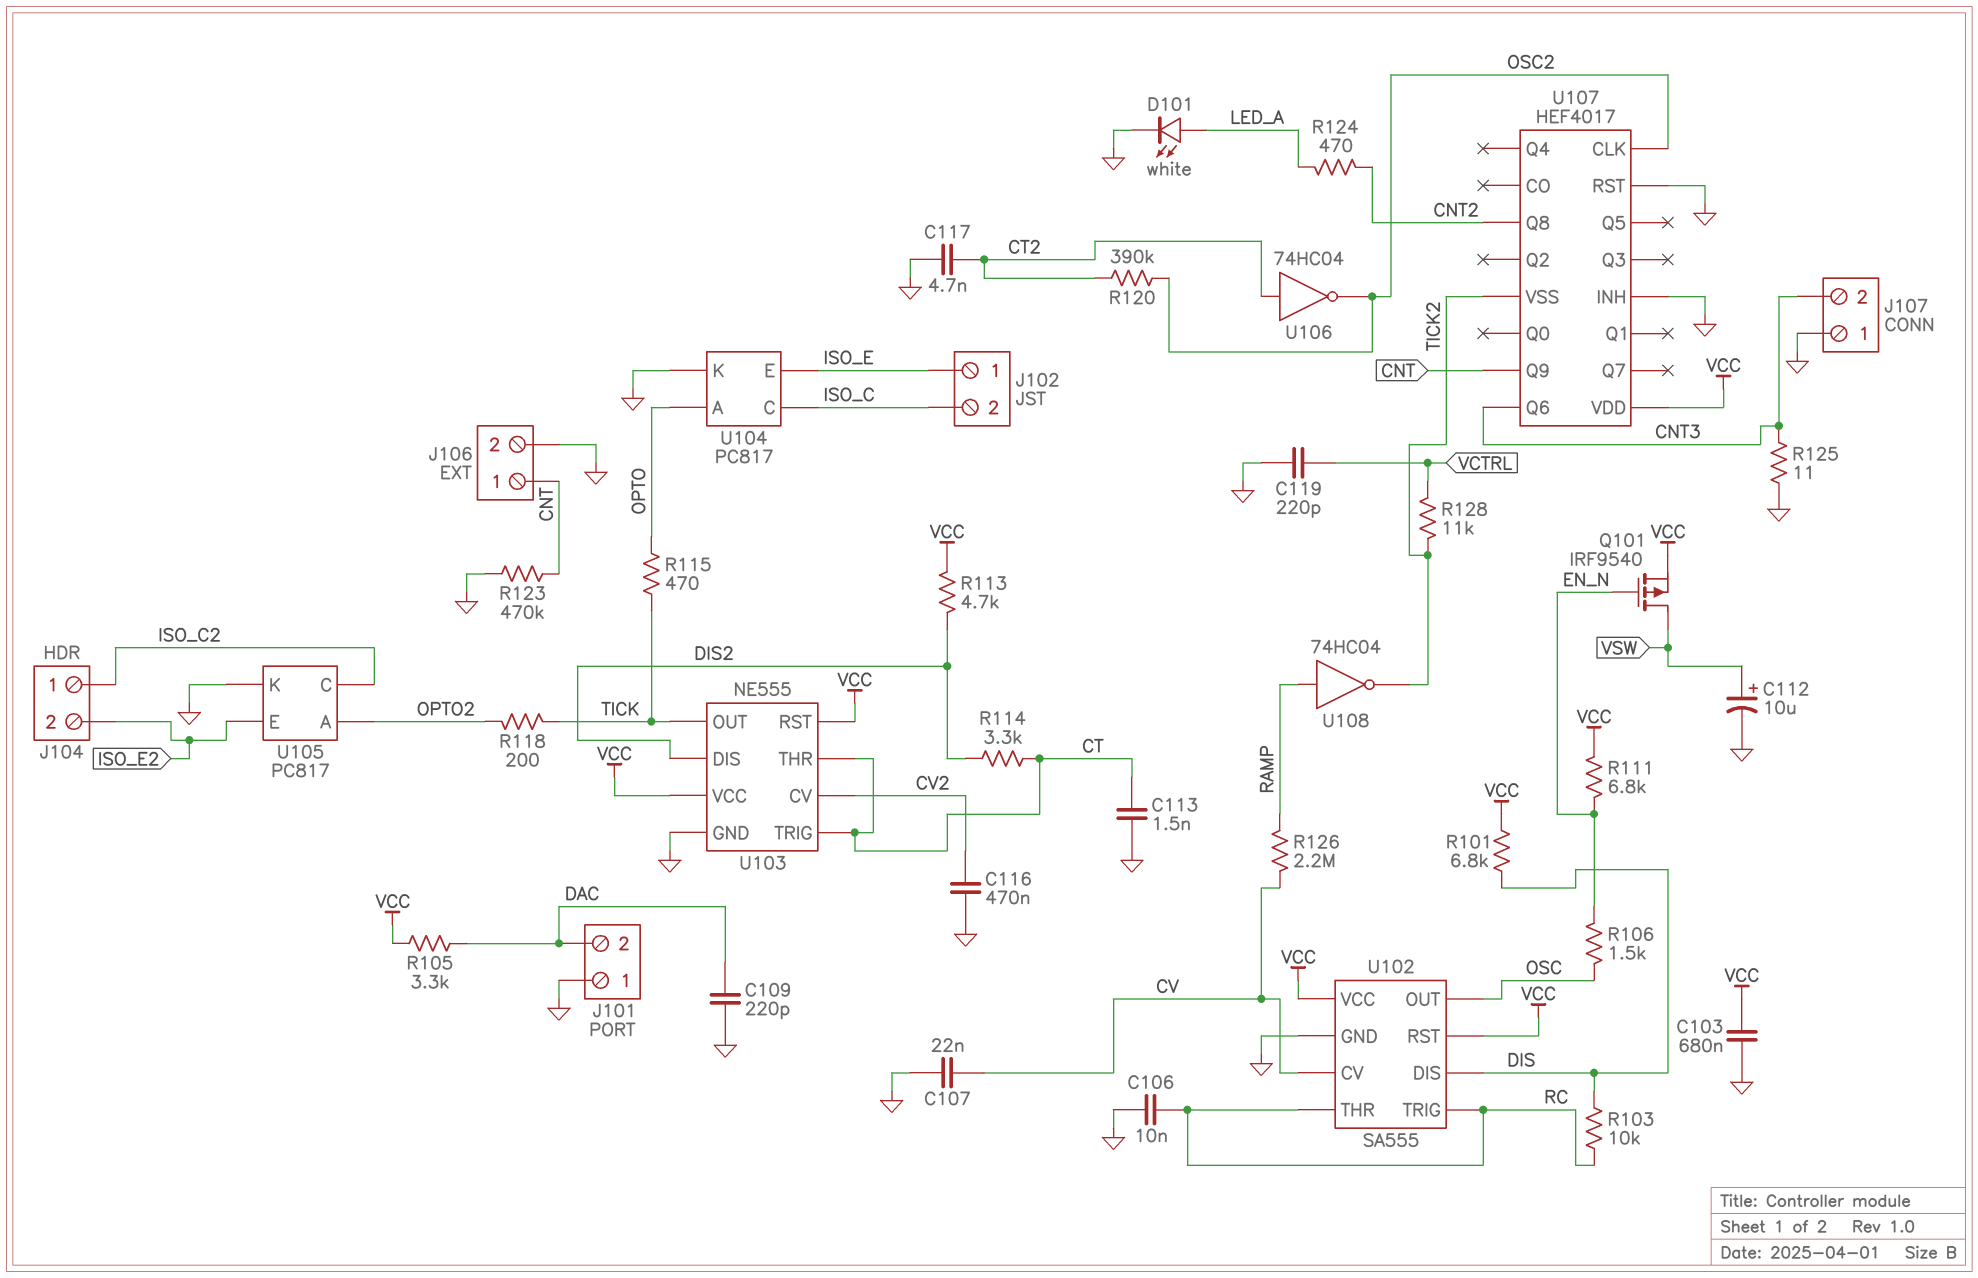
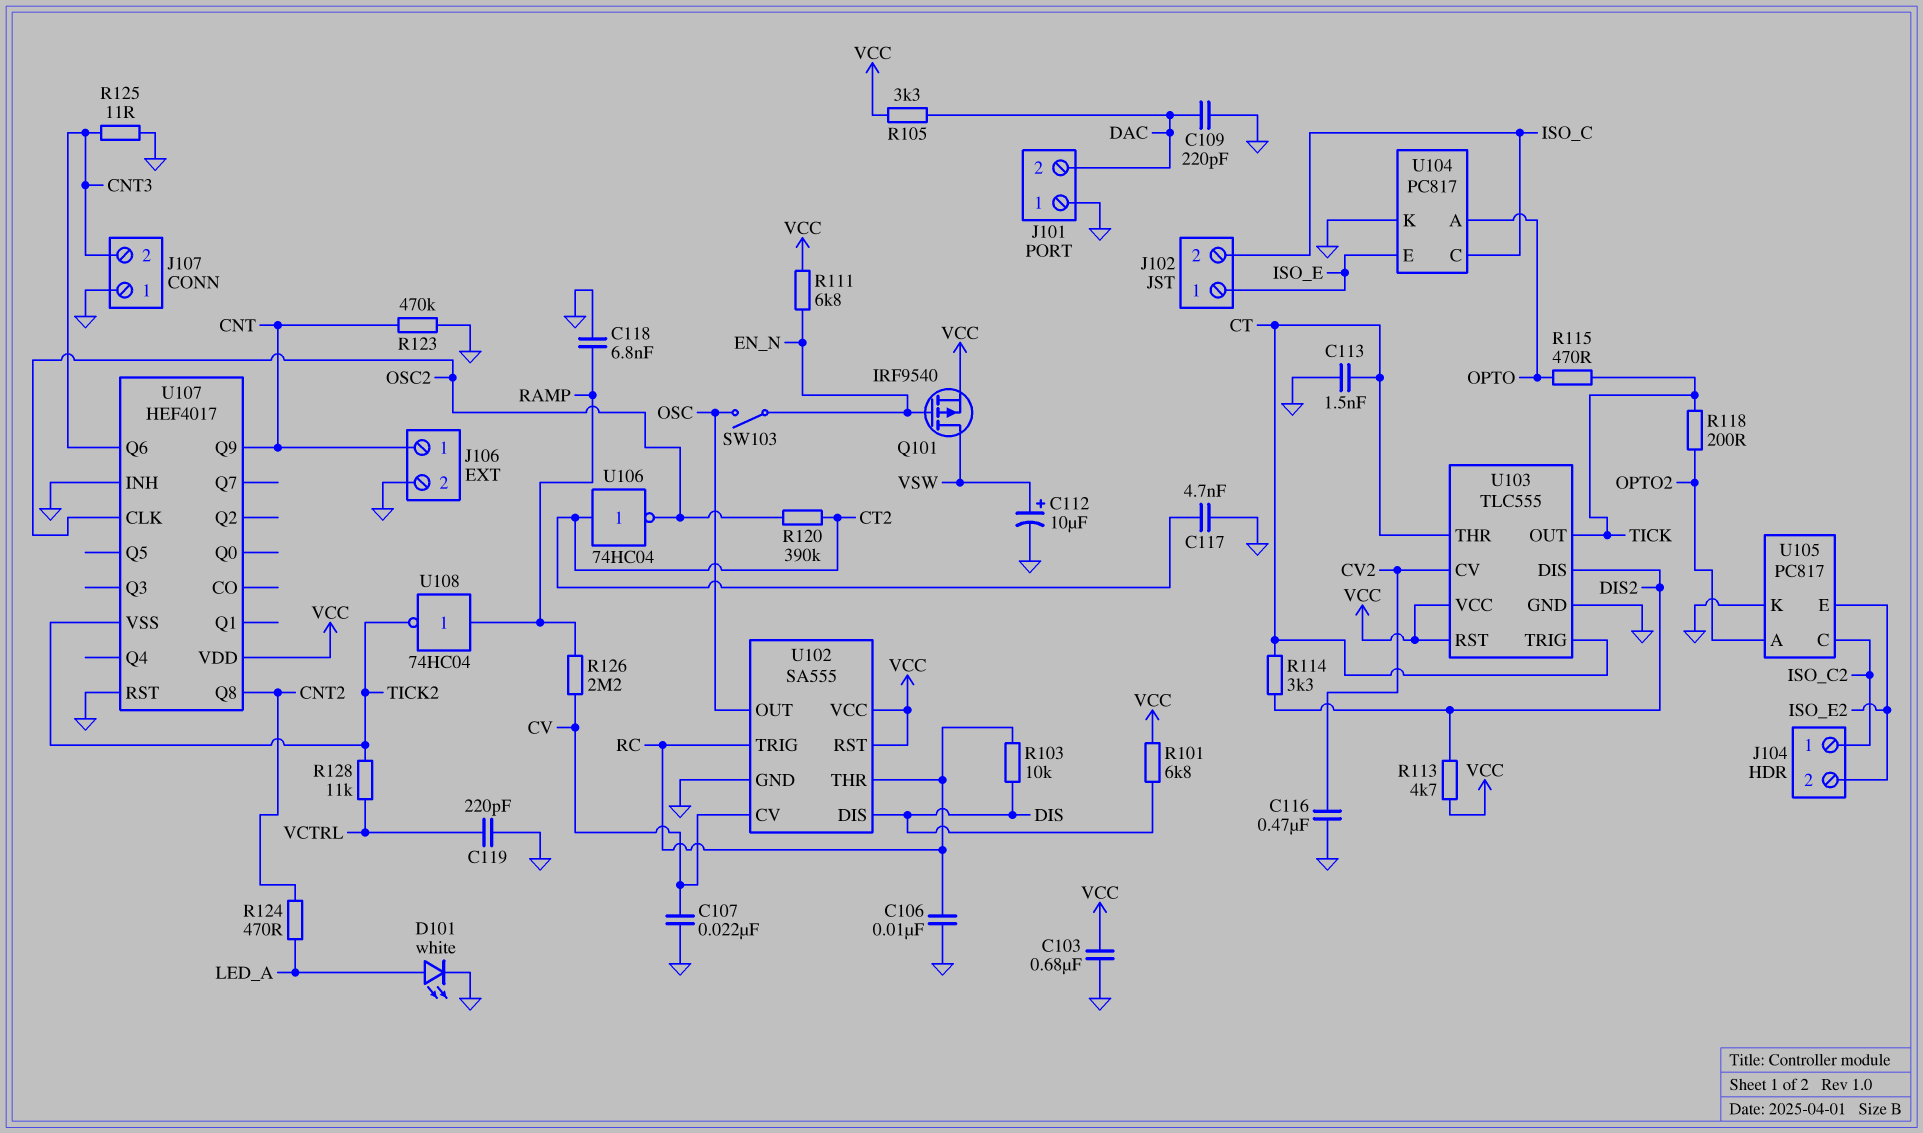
C118: none -> 6.8nF (GND, RAMP)
R106: 1.5k (EN_N, OSC) -> none
SW103: none -> switch (EN_N, OSC)
U103: NE555 -> TLC555

